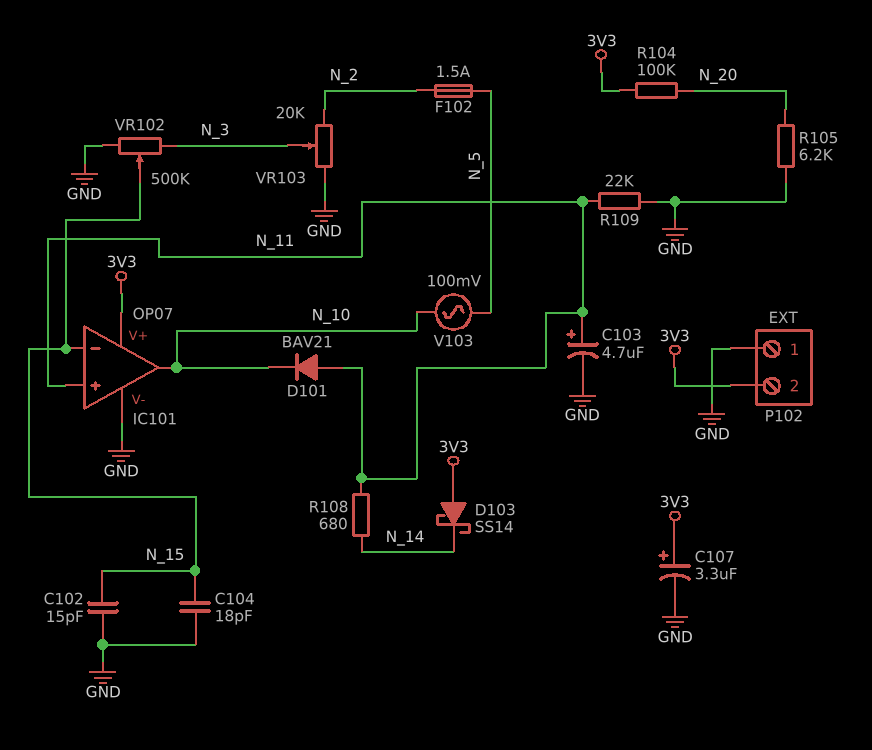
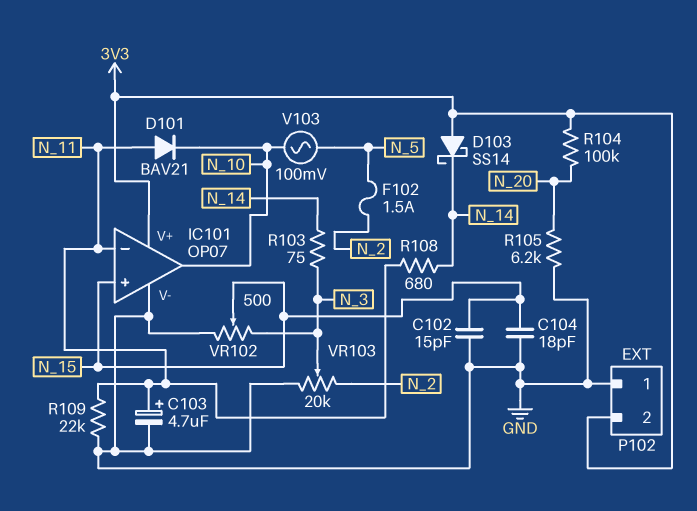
C107: 3.3uF (plus 3V3, minus GND) -> none
IC101 pin in+: N_11 -> N_15
IC101 pin in-: N_15 -> N_11
R103: none -> 75 (N_3, N_14)
VR102: 500k (GND, N_3, wiper N_15) -> 500 (GND, N_3, wiper N_15)

